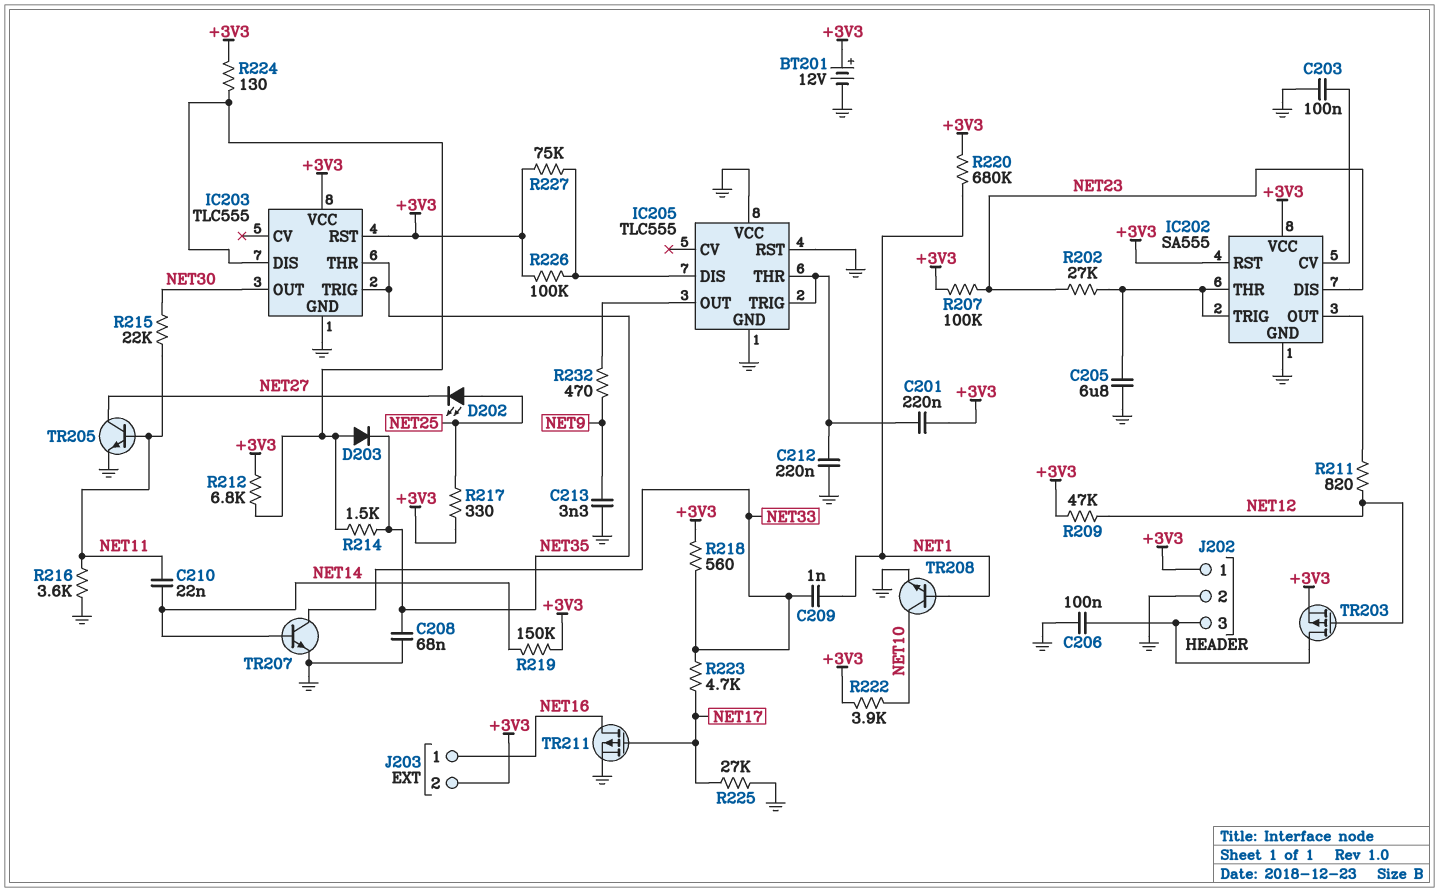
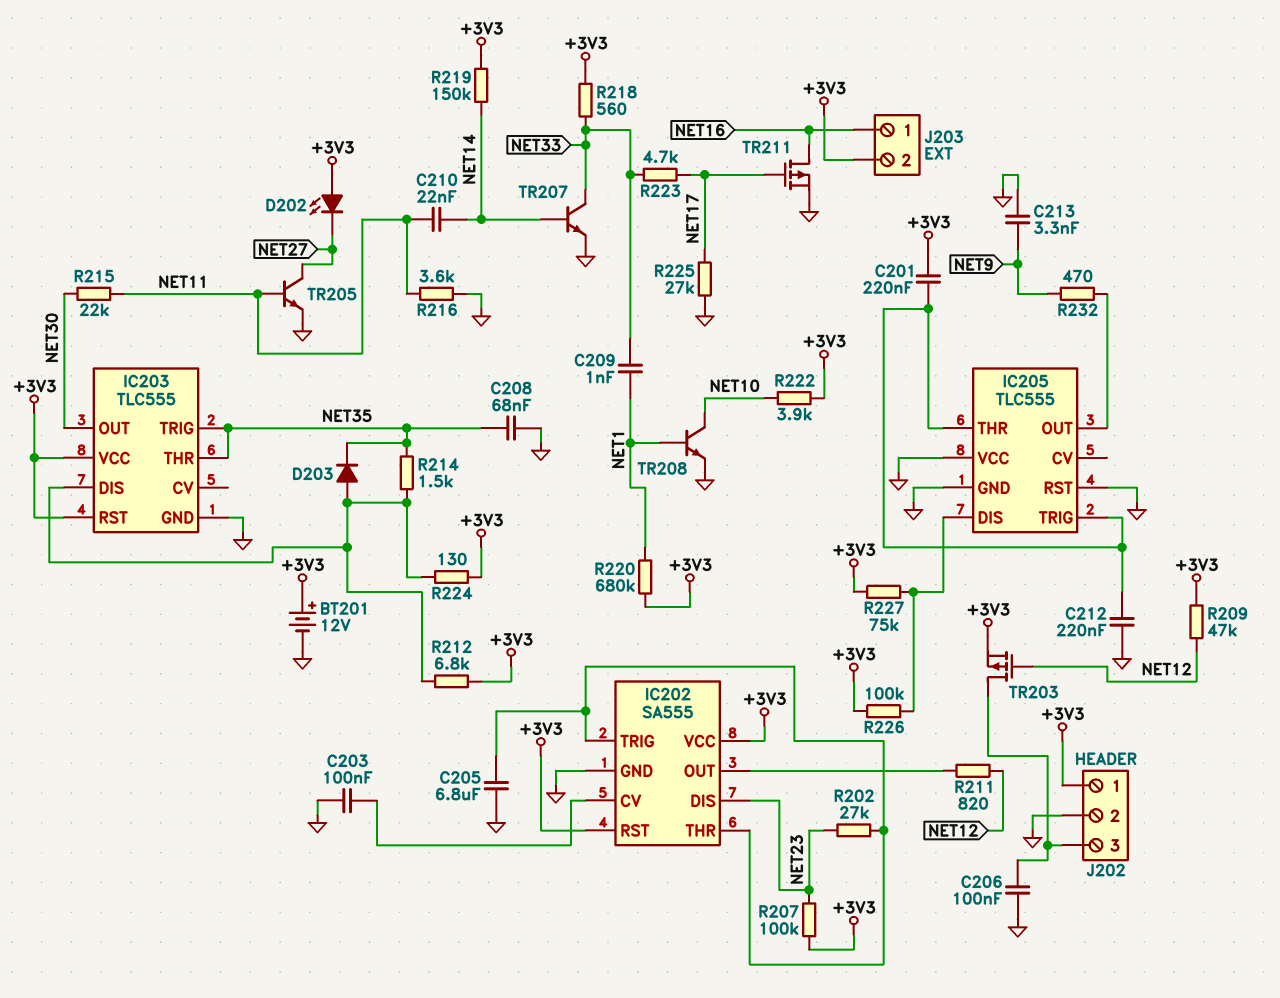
D202: LED (A NET25, K NET27) -> LED (A +3V3, K NET27)
R217: 330 (+3V3, NET25) -> none

